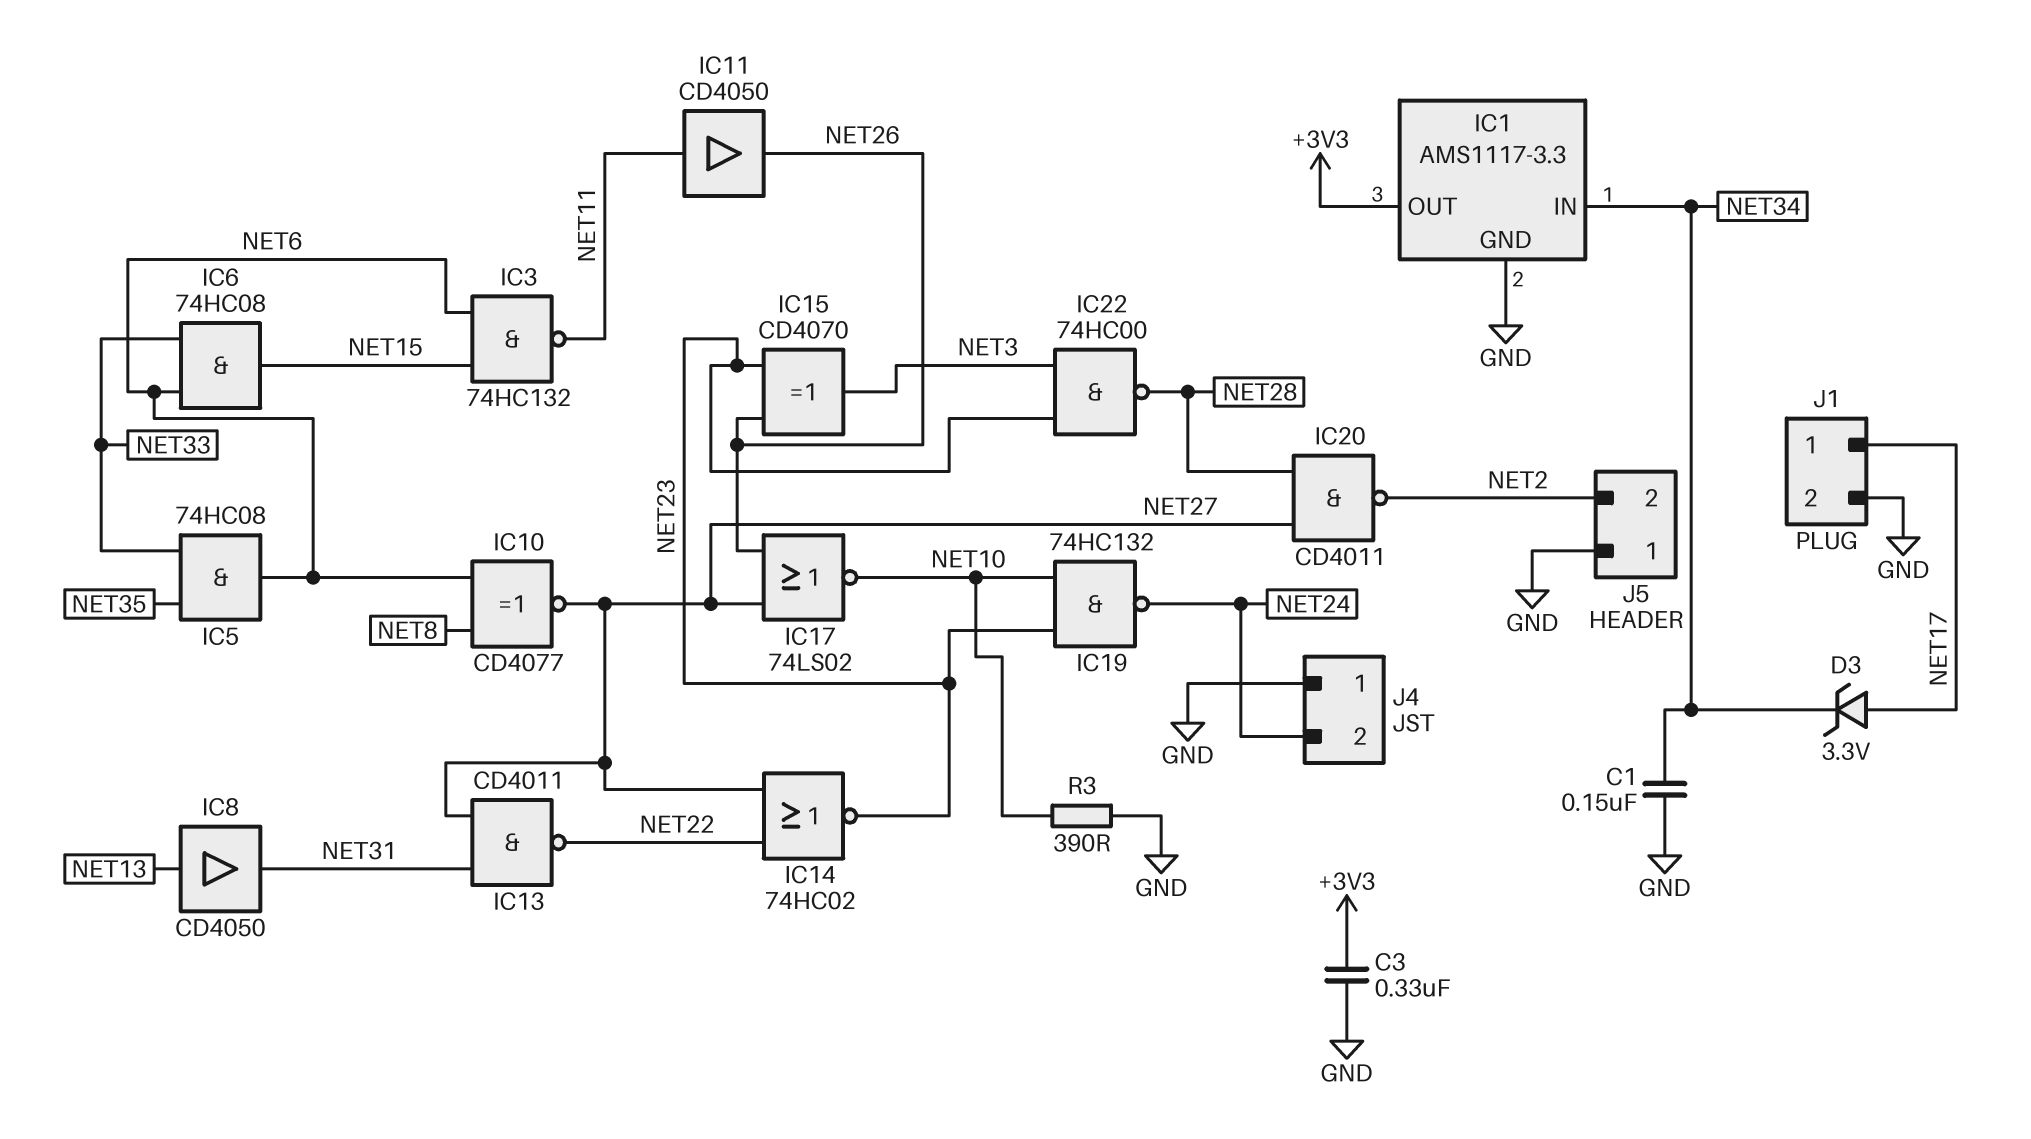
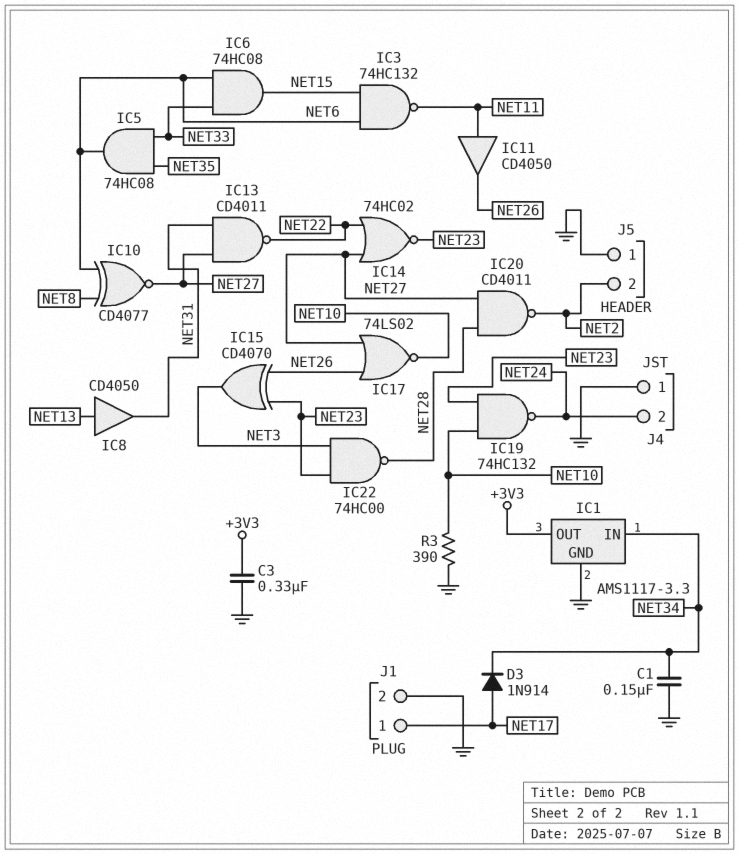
D3: zener 3.3V (A NET17, K NET34) -> diode 1N914 (A NET17, K NET34)

